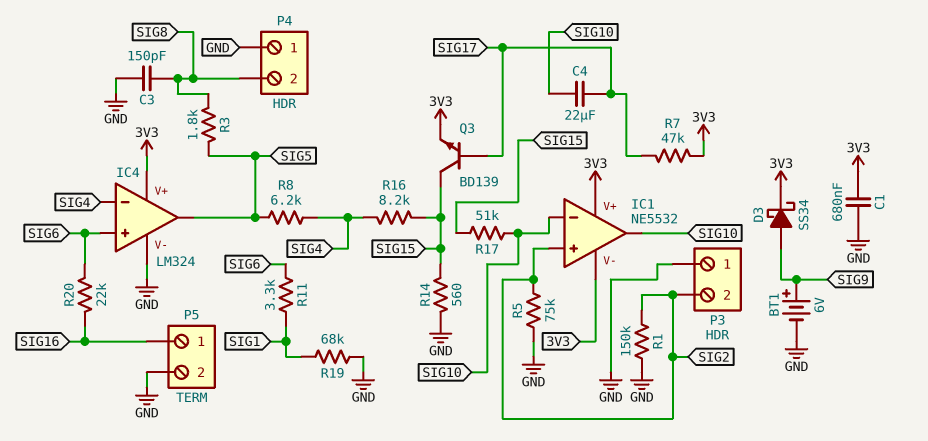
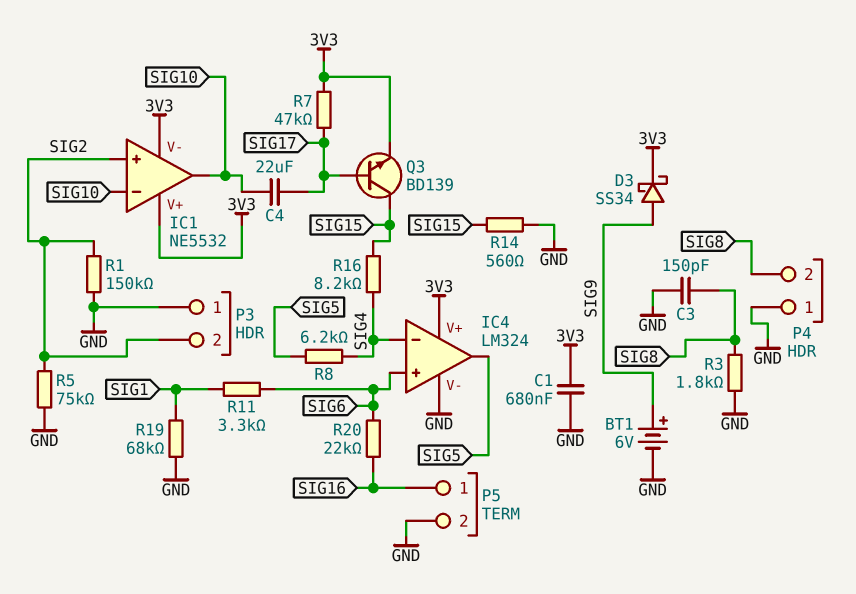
R3: 1.8k (SIG5, SIG8) -> 1.8k (GND, SIG8)
R17: 51k (SIG10, SIG15) -> none

